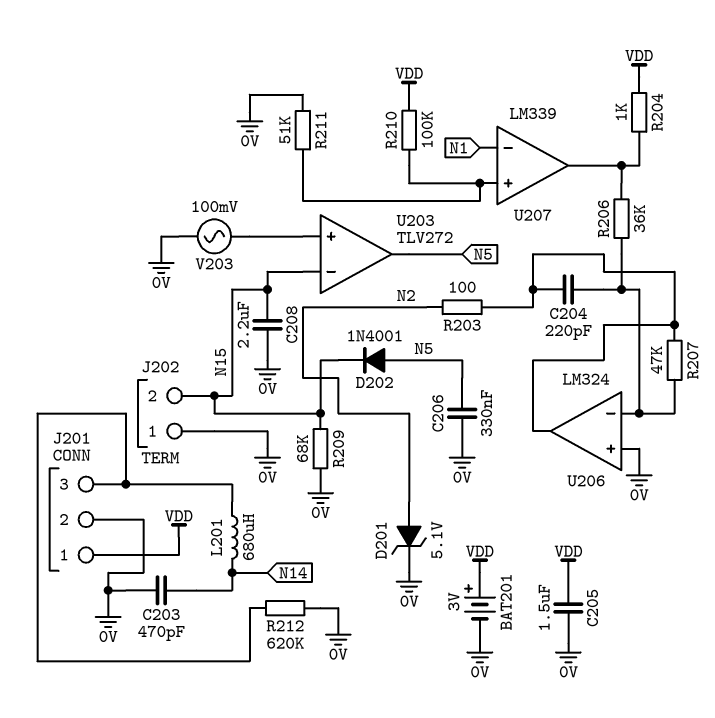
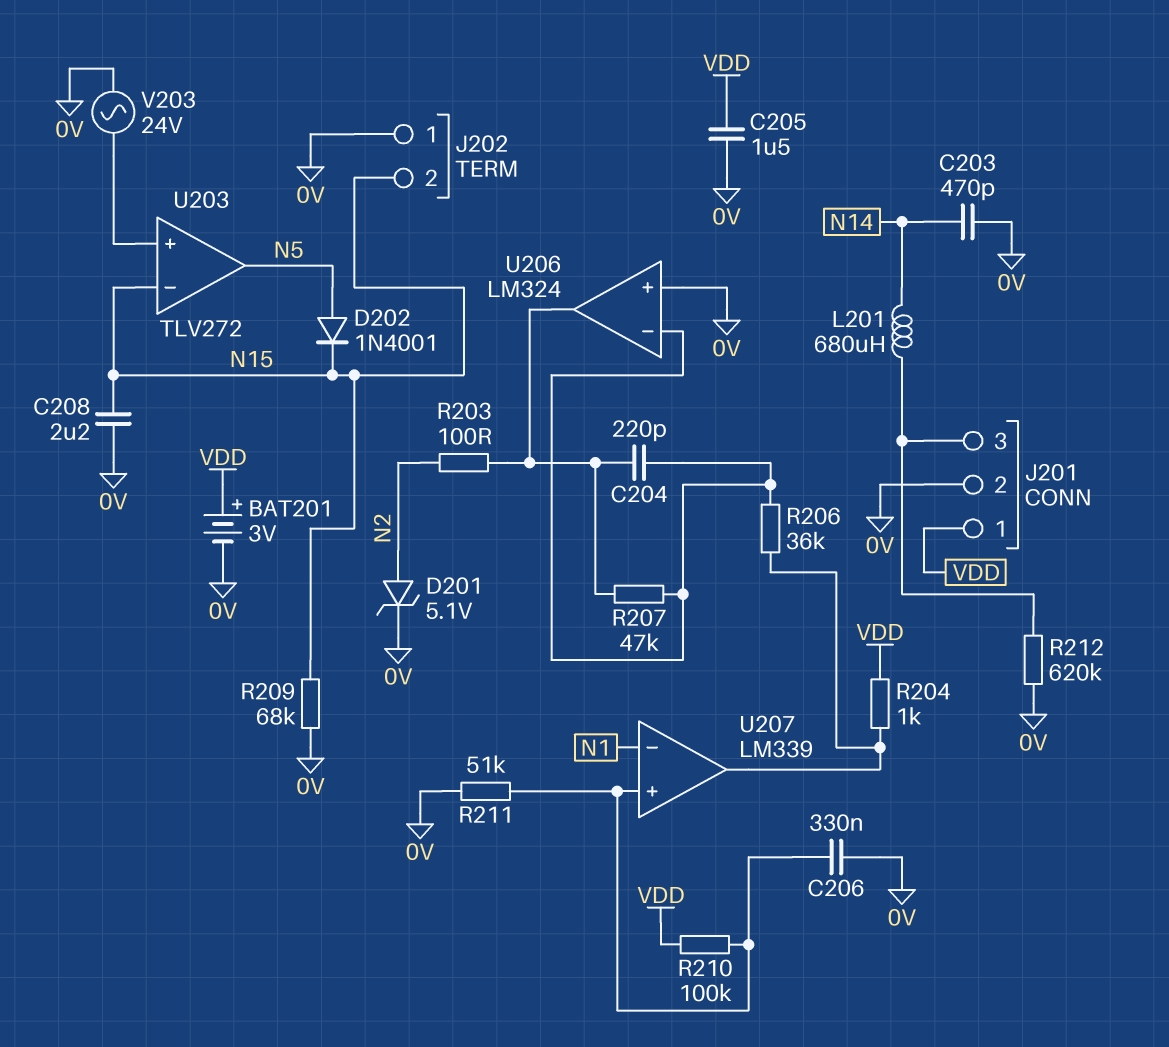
C206: 330nF (0V, N5) -> 330nF (0V, U207/in+)
V203: AC 100mV (0V, U203/in+) -> AC 24V (0V, U203/in+)

